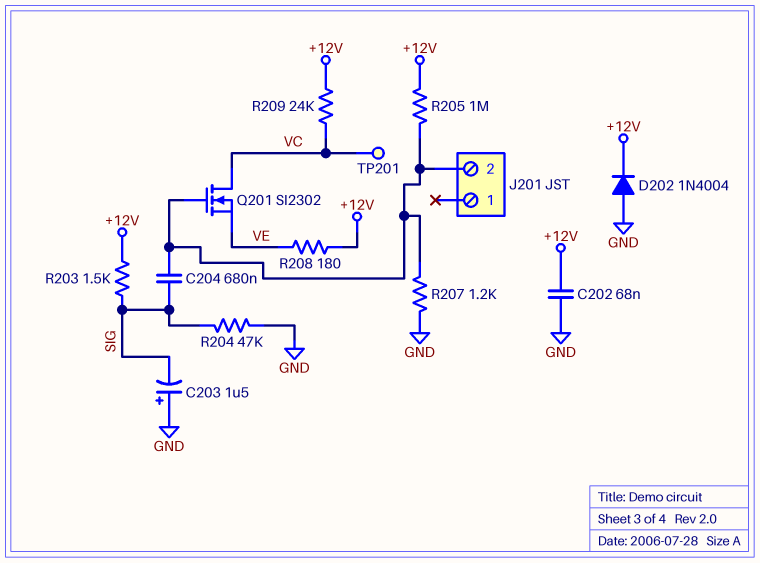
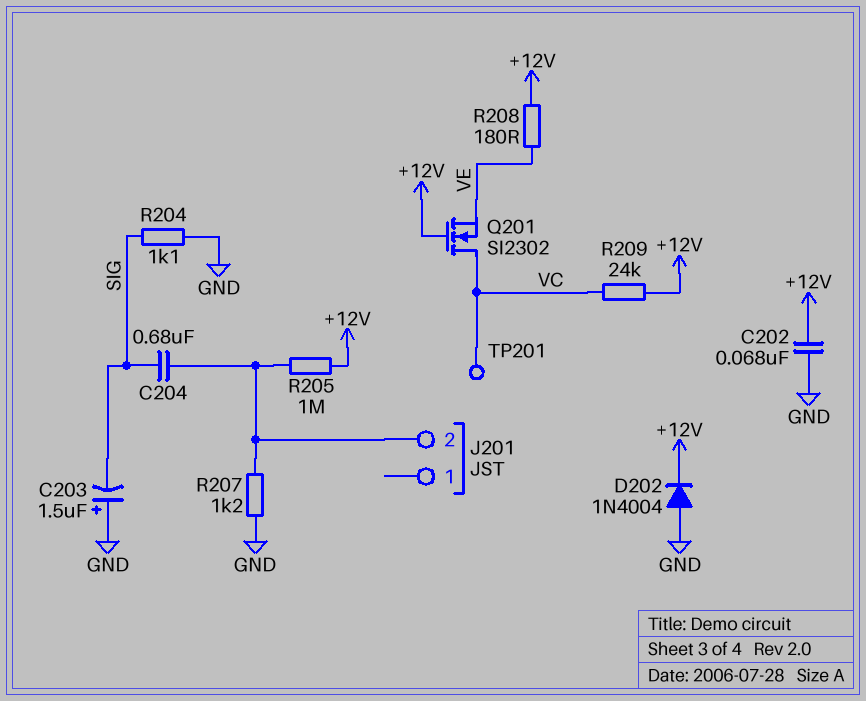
Q201: NMOS SI2302 (G J201/2, D VC, S VE) -> NMOS SI2302 (G +12V, D VC, S VE)
R203: 1.5k (+12V, SIG) -> none
R204: 47k (GND, SIG) -> 1.1k (GND, SIG)

